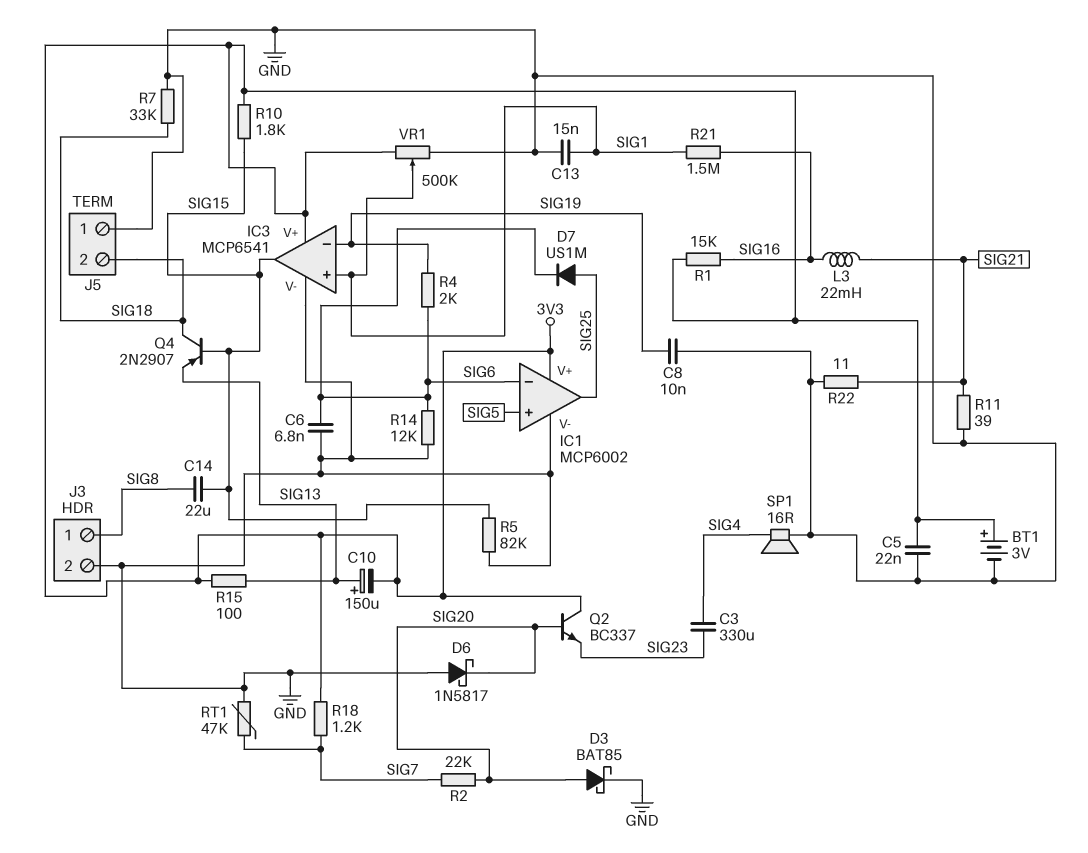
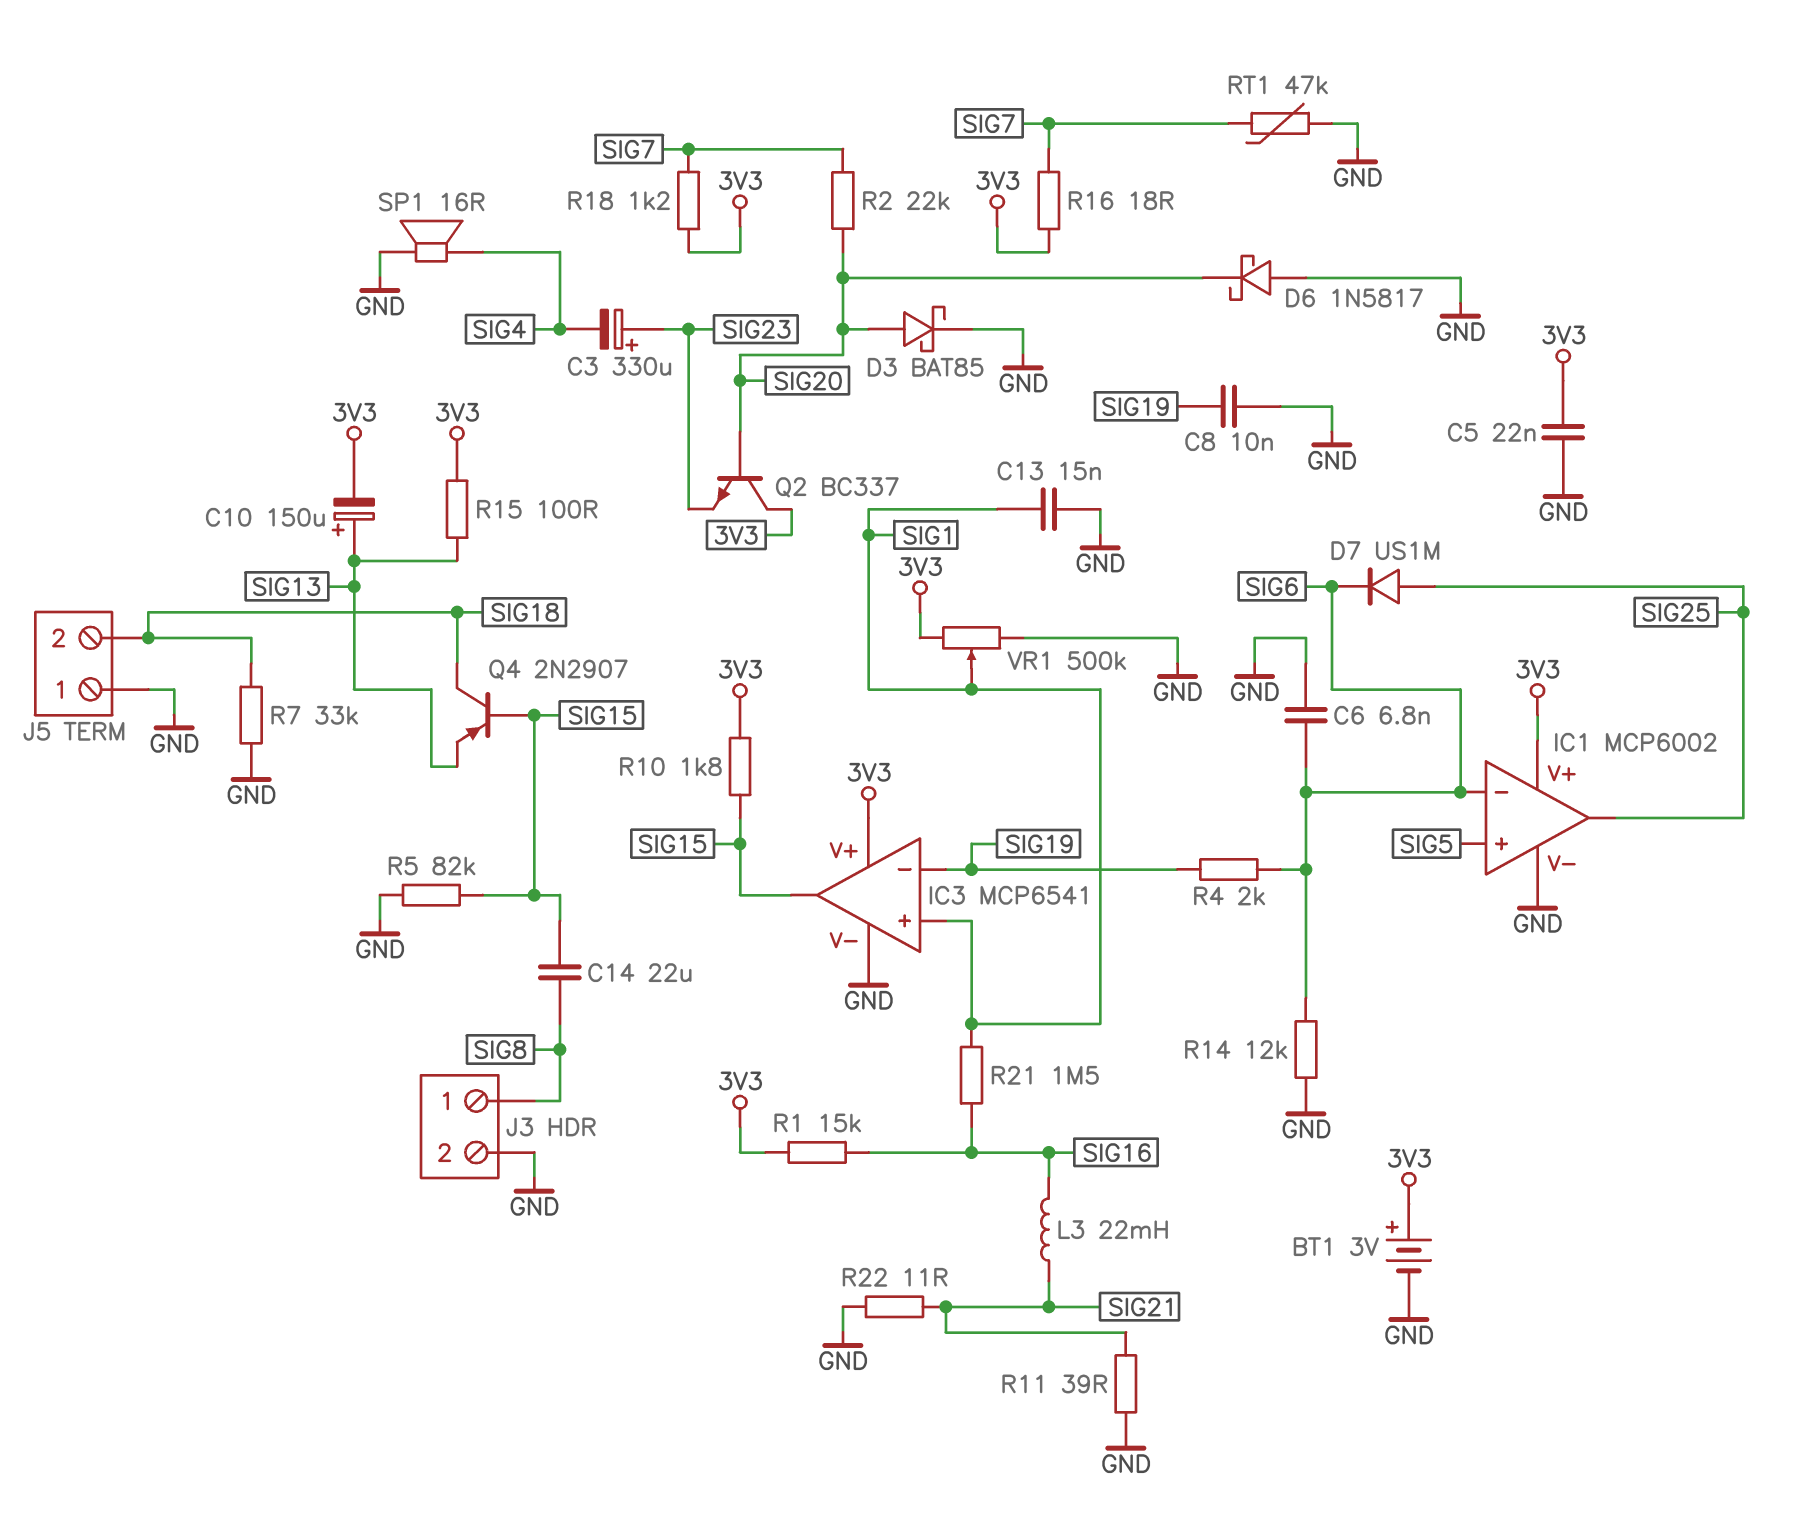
C3: 330uF (SIG4, SIG23) -> 330uF (plus SIG23, minus SIG4)
R16: none -> 18 (3V3, SIG7)

